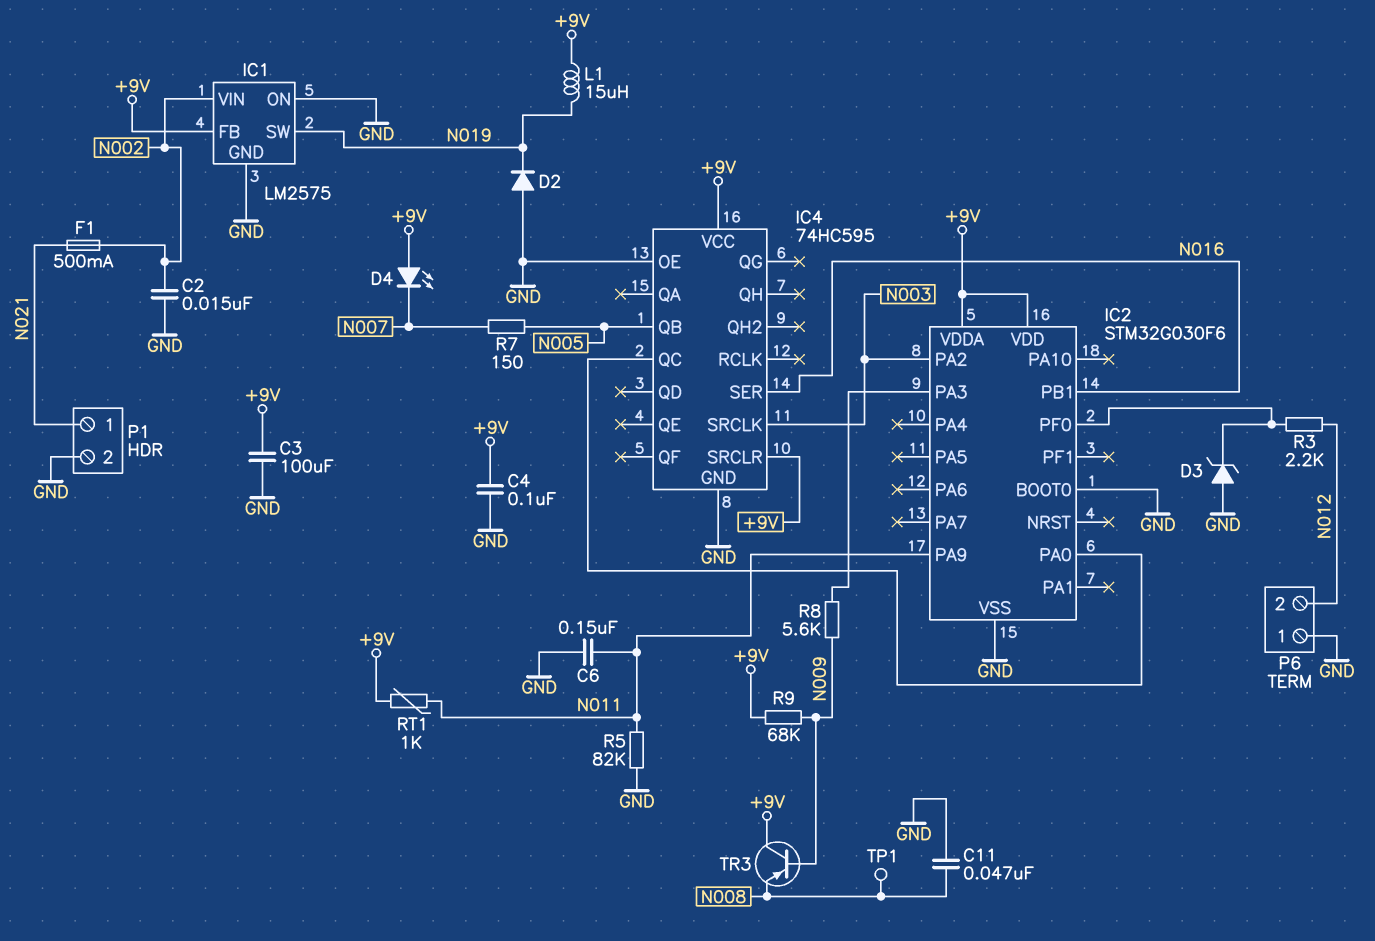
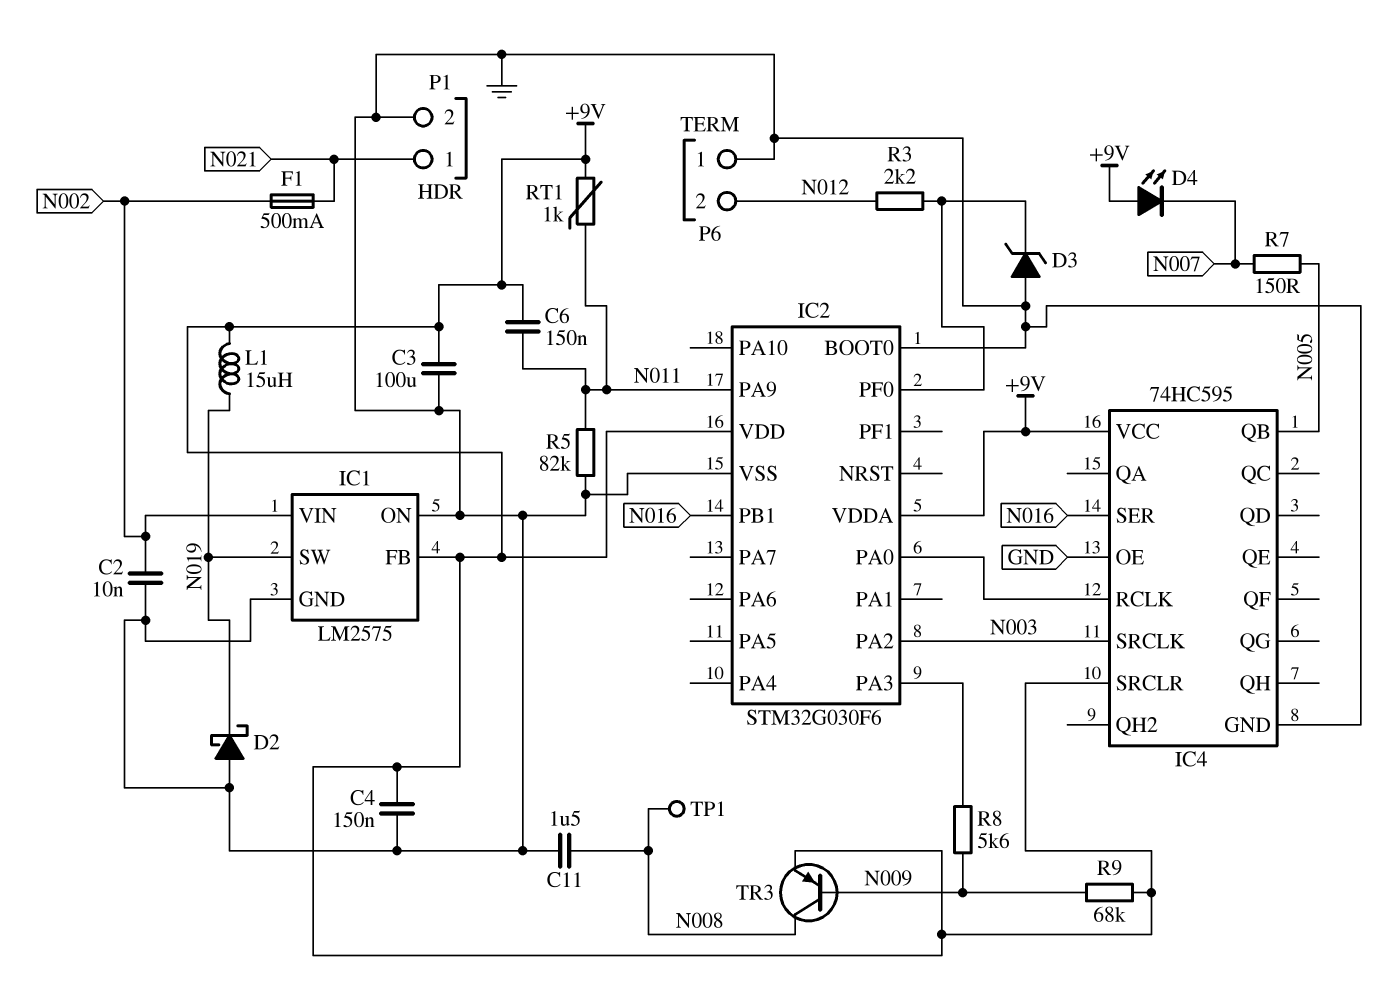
C2: 15nF (GND, N002) -> 10nF (GND, N002)
C4: 100nF (+9V, GND) -> 150nF (+9V, GND)
C6: 150nF (GND, N011) -> 150nF (+9V, N011)
C11: 47nF (GND, N008) -> 1.5uF (GND, N008)
D2: diode (A GND, K N019) -> schottky (A GND, K N019)
IC4 pin QC: IC2/PA0 -> none
IC4 pin RCLK: none -> IC2/PA0
TR3: PNP (B N009, C +9V, E N008) -> PNP (B N009, C N008, E +9V)

